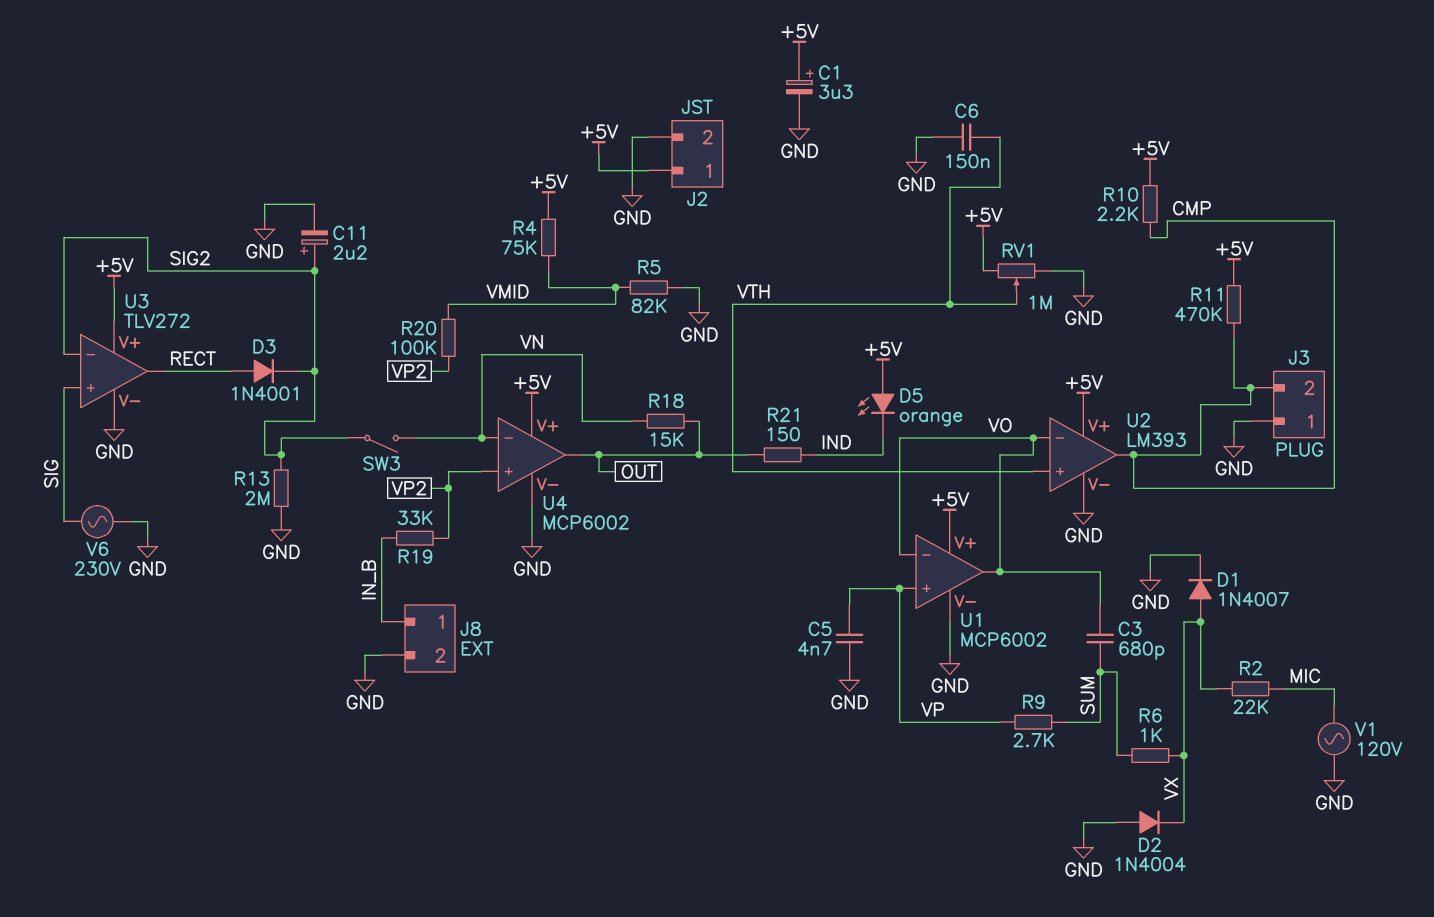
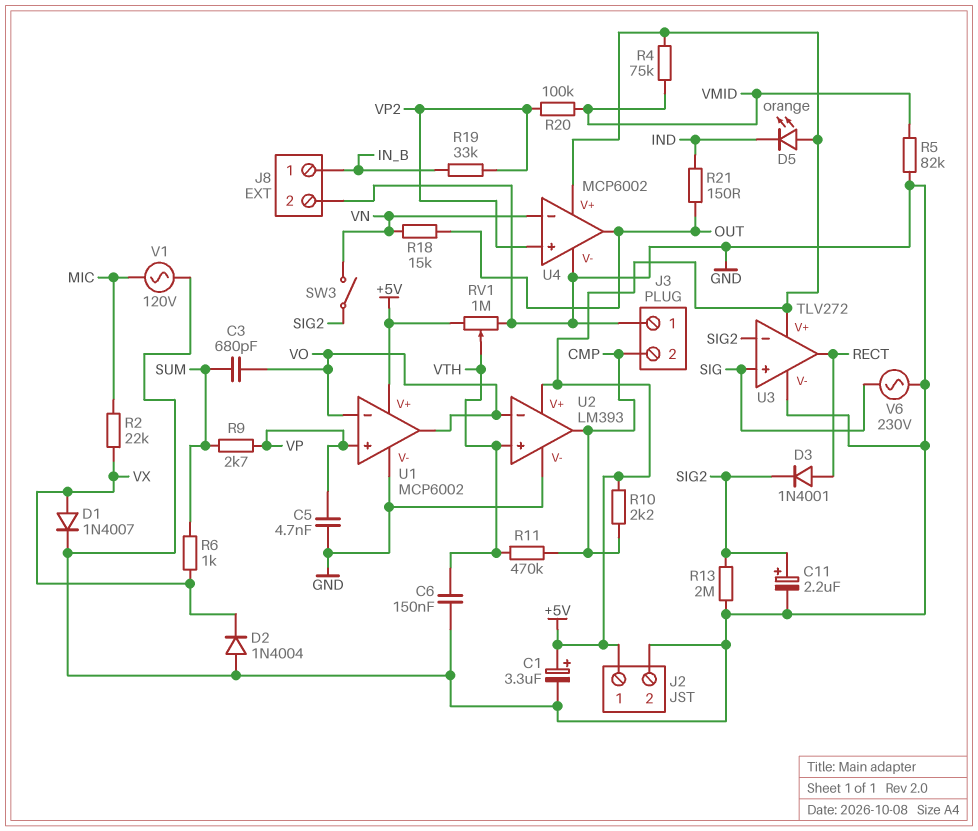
R11: 470k (+5V, CMP) -> 470k (CMP, VTH)

